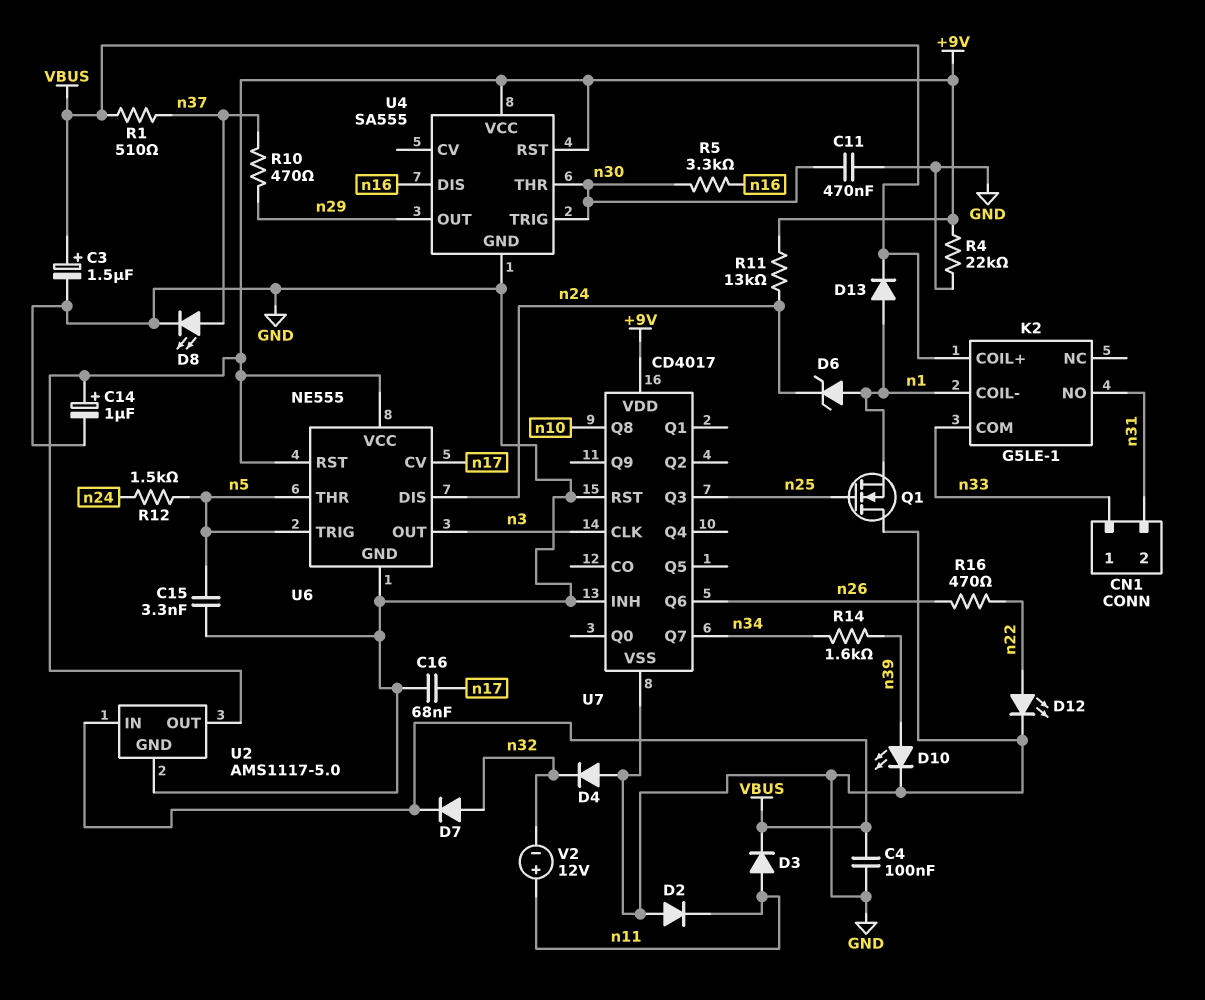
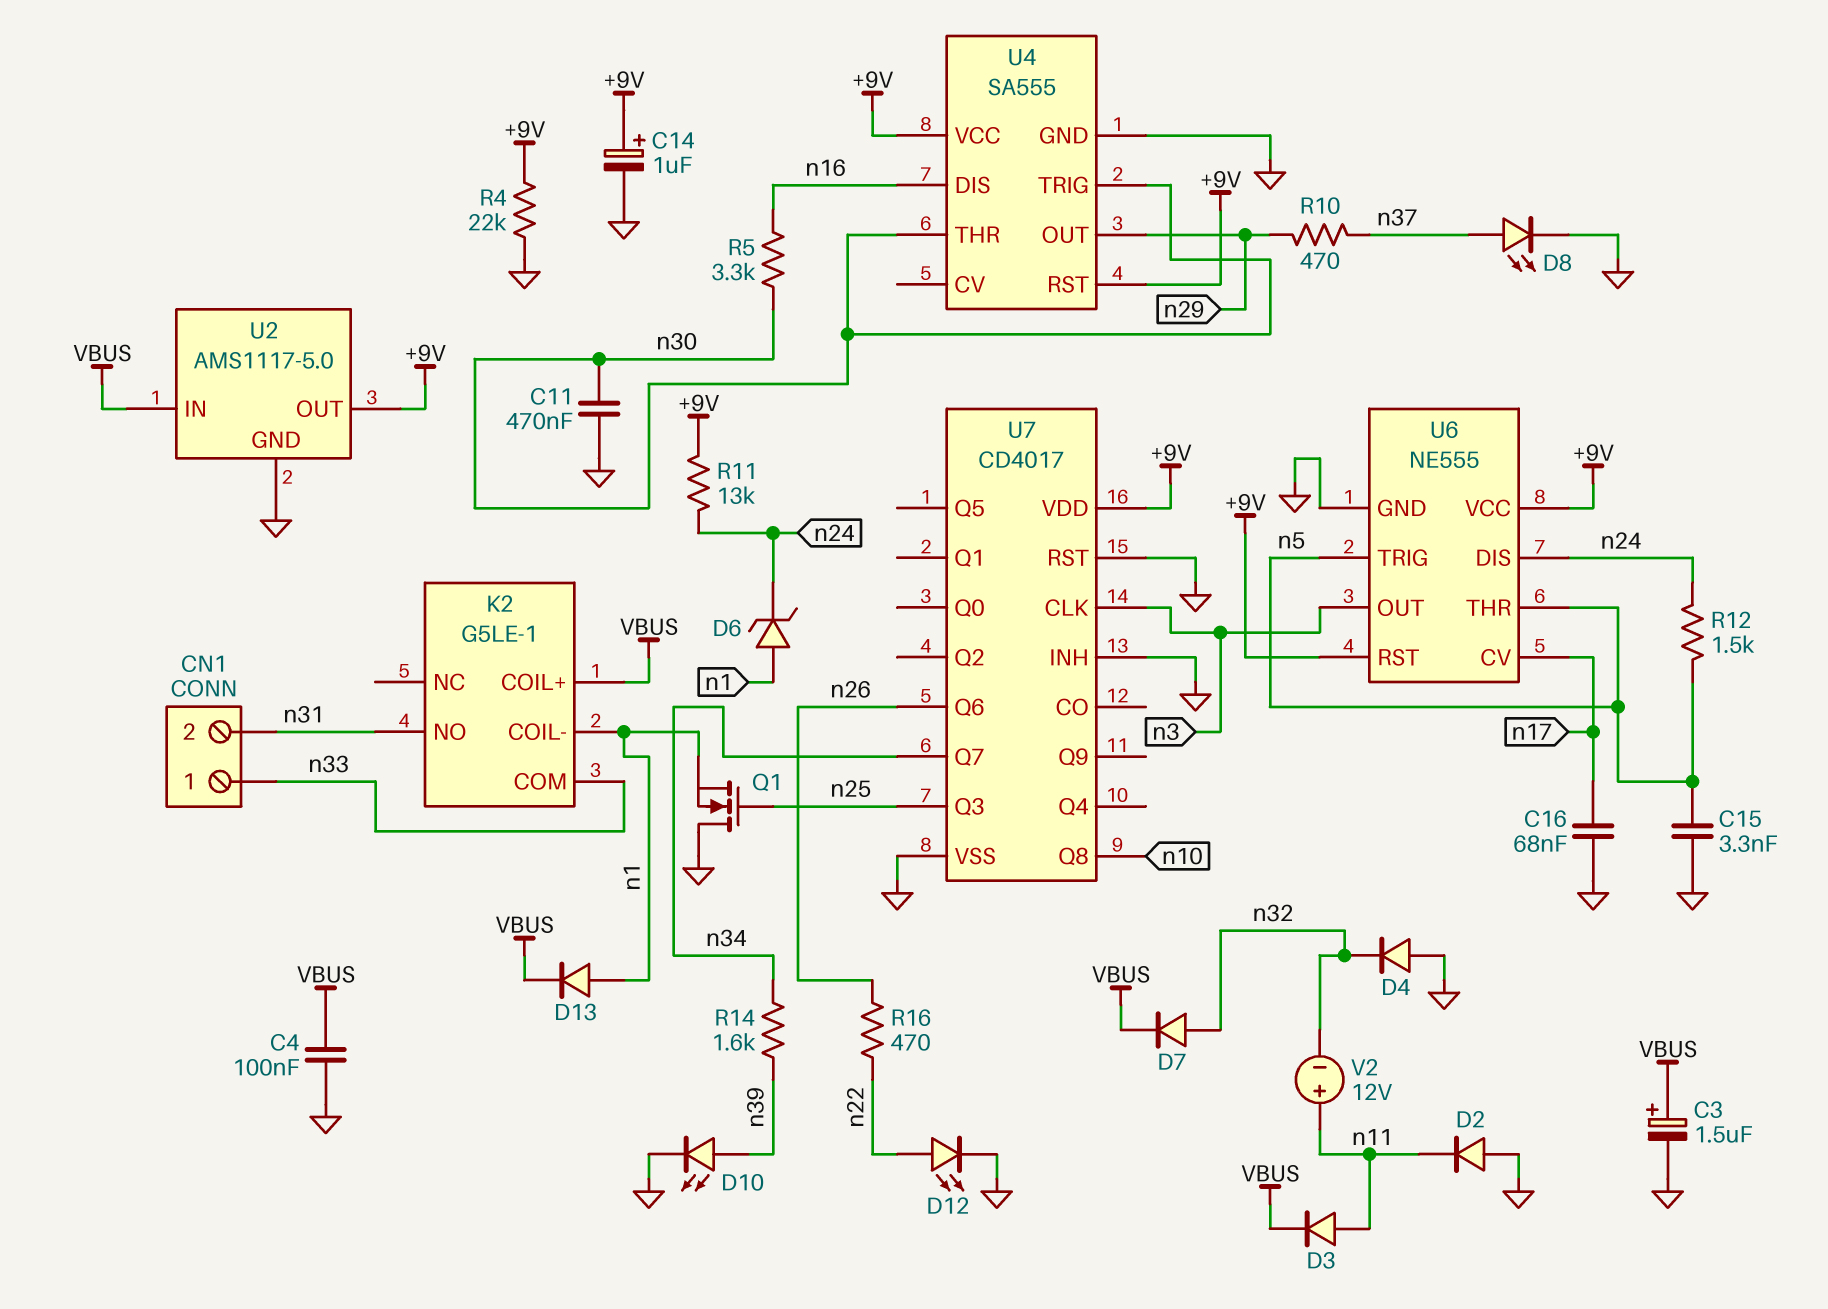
R1: 510 (VBUS, n37) -> none

